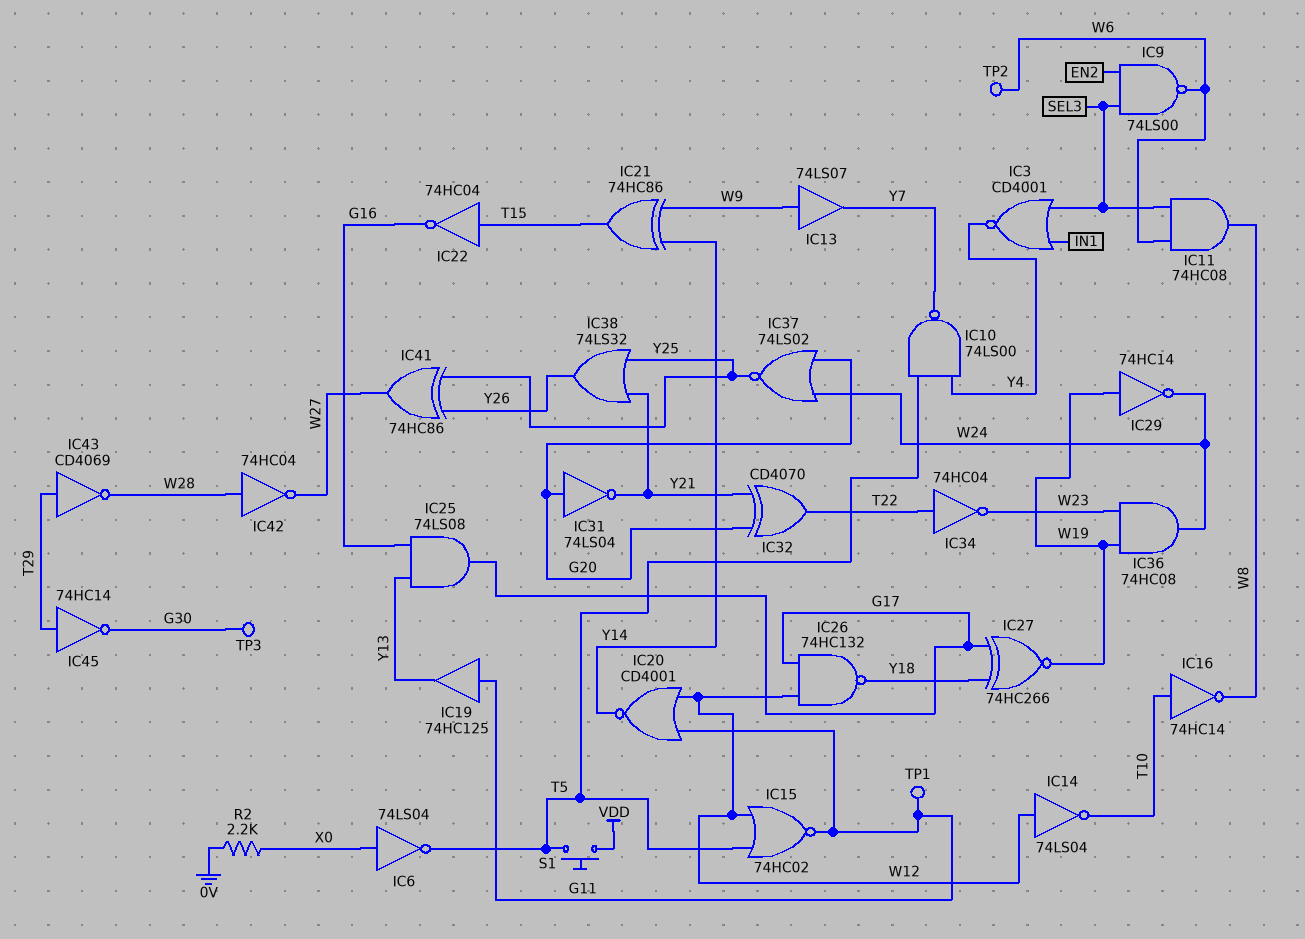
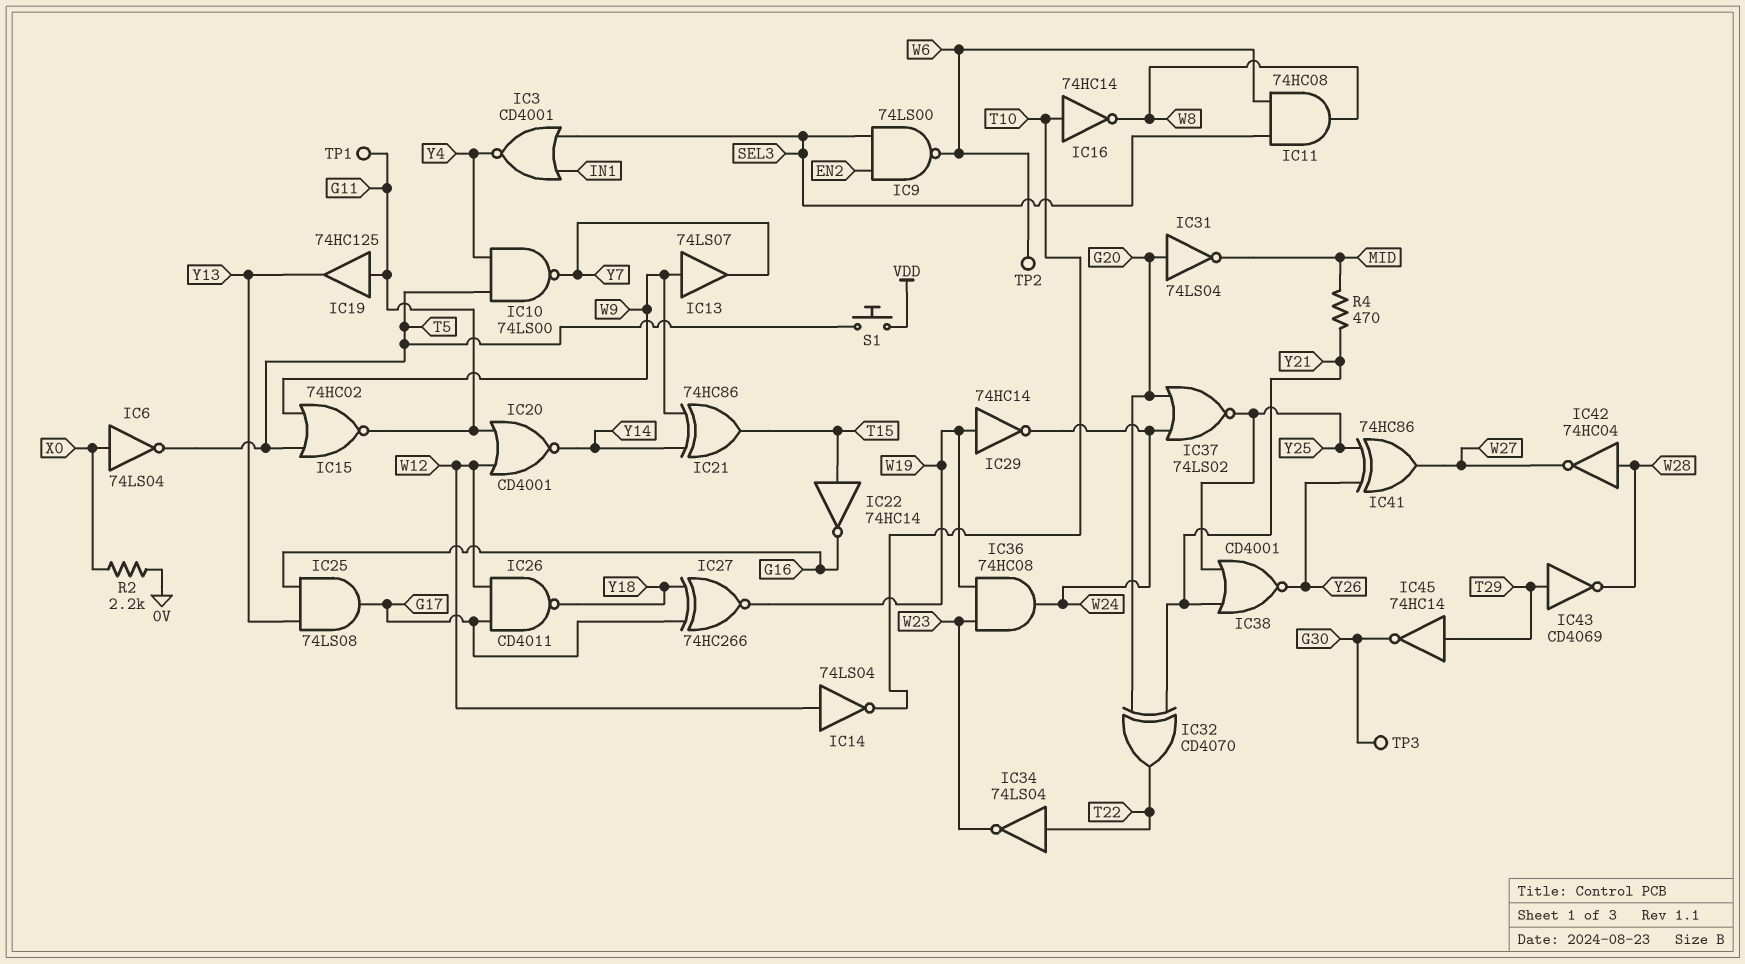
IC15: NOR 74HC02 (in T5, in W12, out G11) -> NOR 74HC02 (in T5, in W9, out G11)
IC22: NOT 74HC04 (in T15, out G16) -> NOT 74HC14 (in T15, out G16)
IC26: NAND 74HC132 (in G17, in W12, out Y18) -> NAND CD4011 (in G17, in W12, out Y18)
IC31: NOT 74LS04 (in G20, out Y21) -> NOT 74LS04 (in G20, out MID)
IC34: NOT 74HC04 (in T22, out W23) -> NOT 74LS04 (in T22, out W23)
IC38: OR 74LS32 (in Y21, in Y25, out Y26) -> NOR CD4001 (in Y21, in Y25, out Y26)
R4: none -> 470 (MID, Y21)

